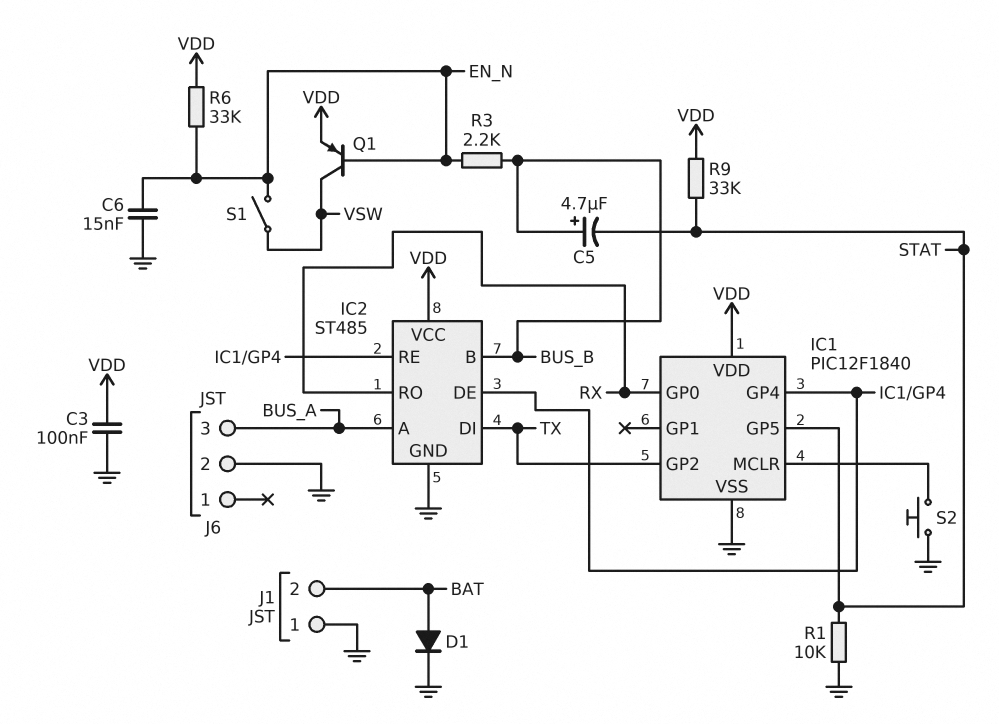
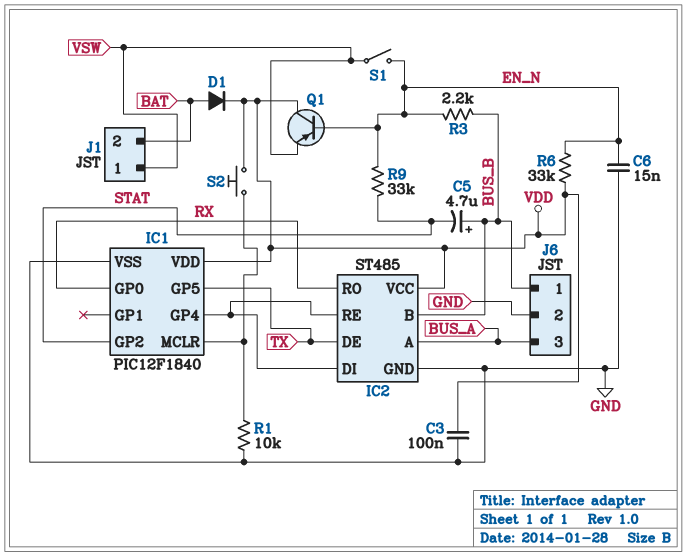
D1: diode (A BAT, K GND) -> diode (A BAT, K VDD)
IC1 pin GP2: TX -> STAT
IC1 pin GP5: STAT -> TX
IC2 pin DE: IC1/GP4 -> TX
IC2 pin DI: TX -> IC1/GP4
J1 pin 1: GND -> VSW
J6 pin 1: none -> BUS_B
Q1: PNP (B EN_N, C VSW, E VDD) -> PNP (B EN_N, C VDD, E VSW)
R1: 10k (GND, STAT) -> 10k (GND, IC1/MCLR)
R9: 33k (STAT, VDD) -> 33k (EN_N, STAT)
S2: button (GND, IC1/MCLR) -> button (IC1/MCLR, VDD)

